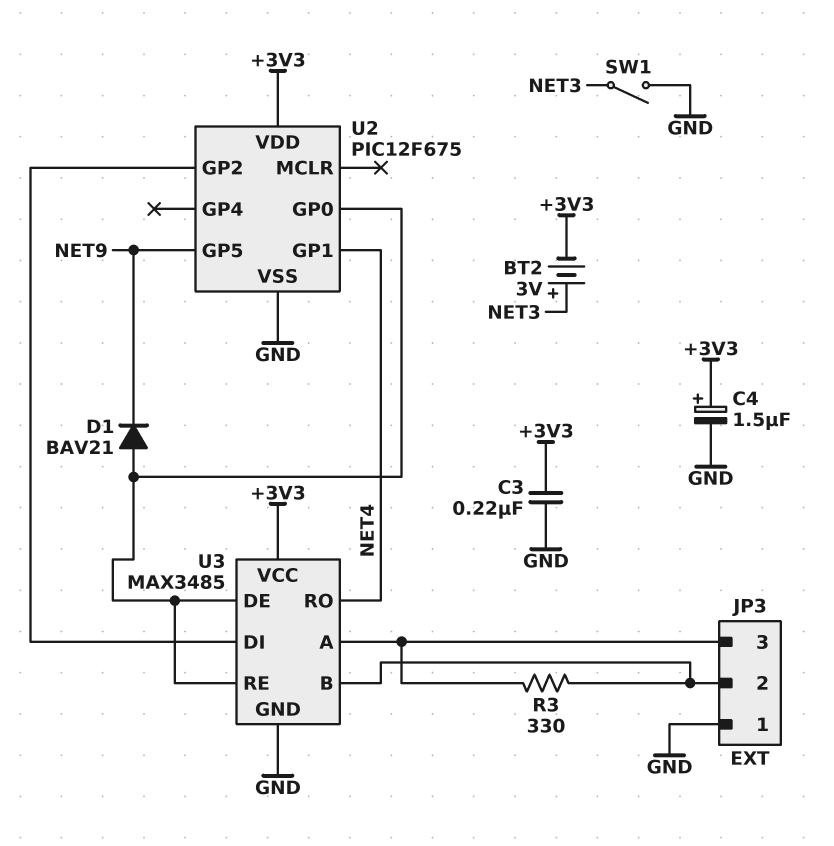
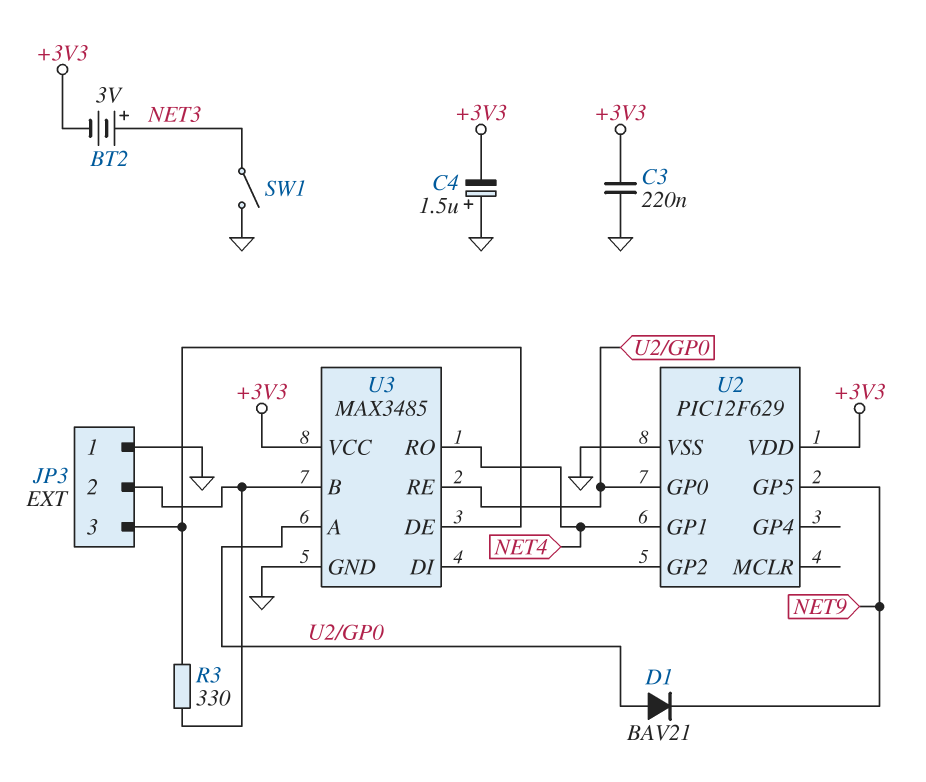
C4: 1.5uF (plus +3V3, minus GND) -> 1.5uF (plus GND, minus +3V3)
U2: PIC12F675 -> PIC12F629
U3 pin A: JP3/3 -> U2/GP0
U3 pin DE: U2/GP0 -> JP3/3

